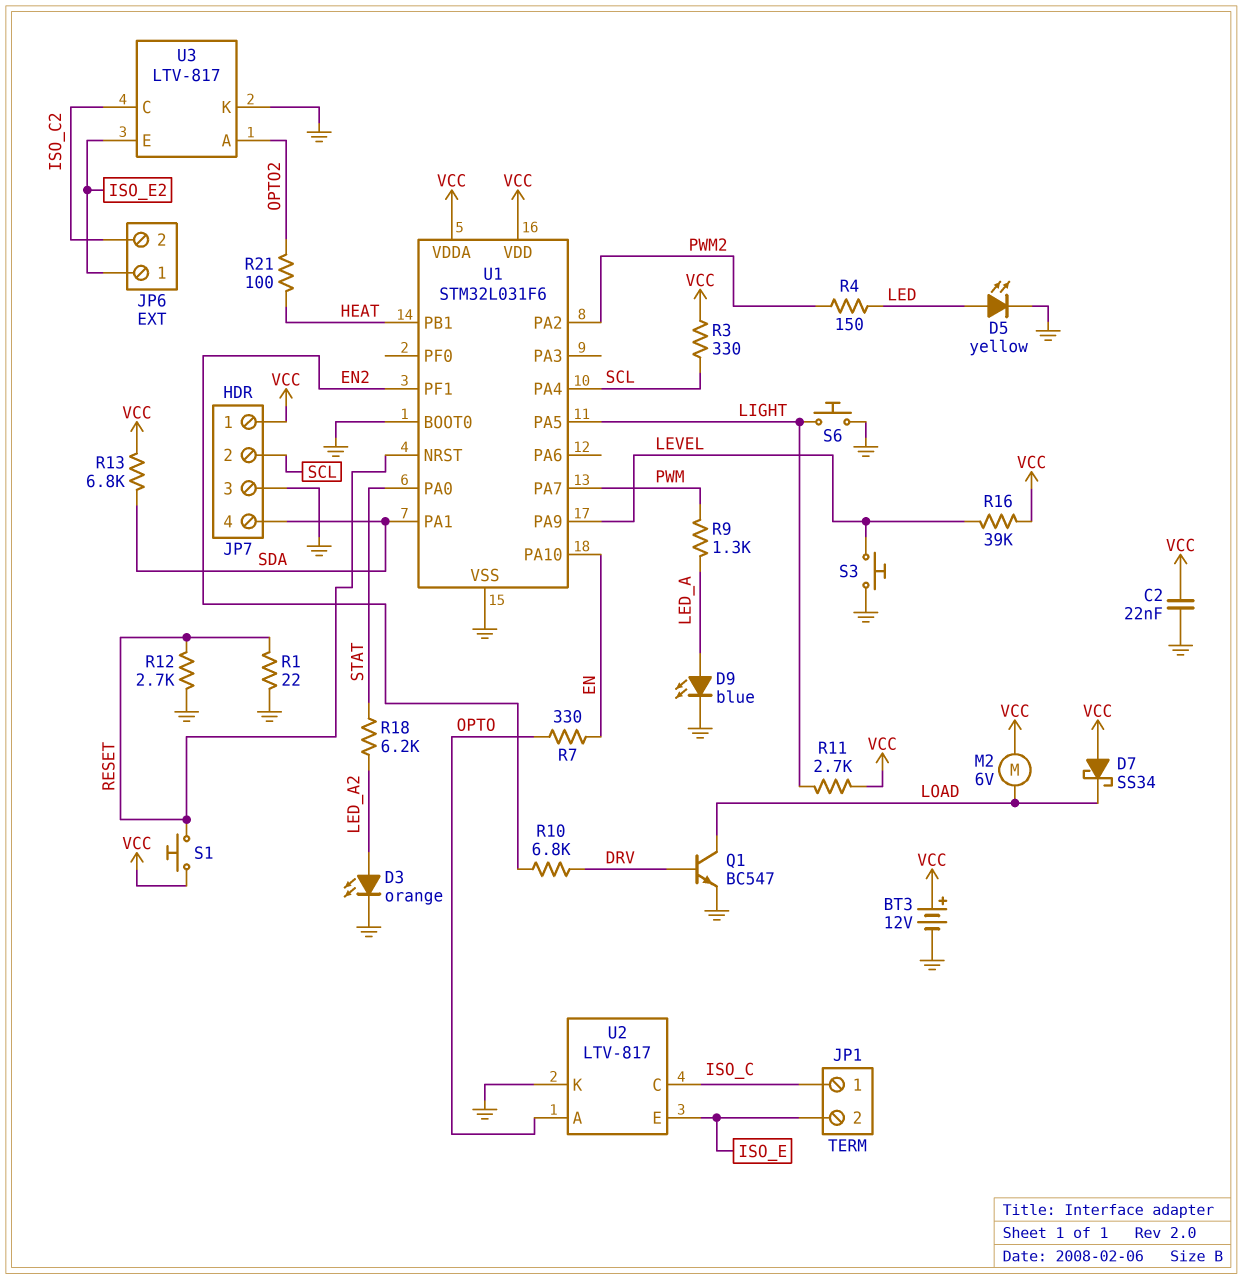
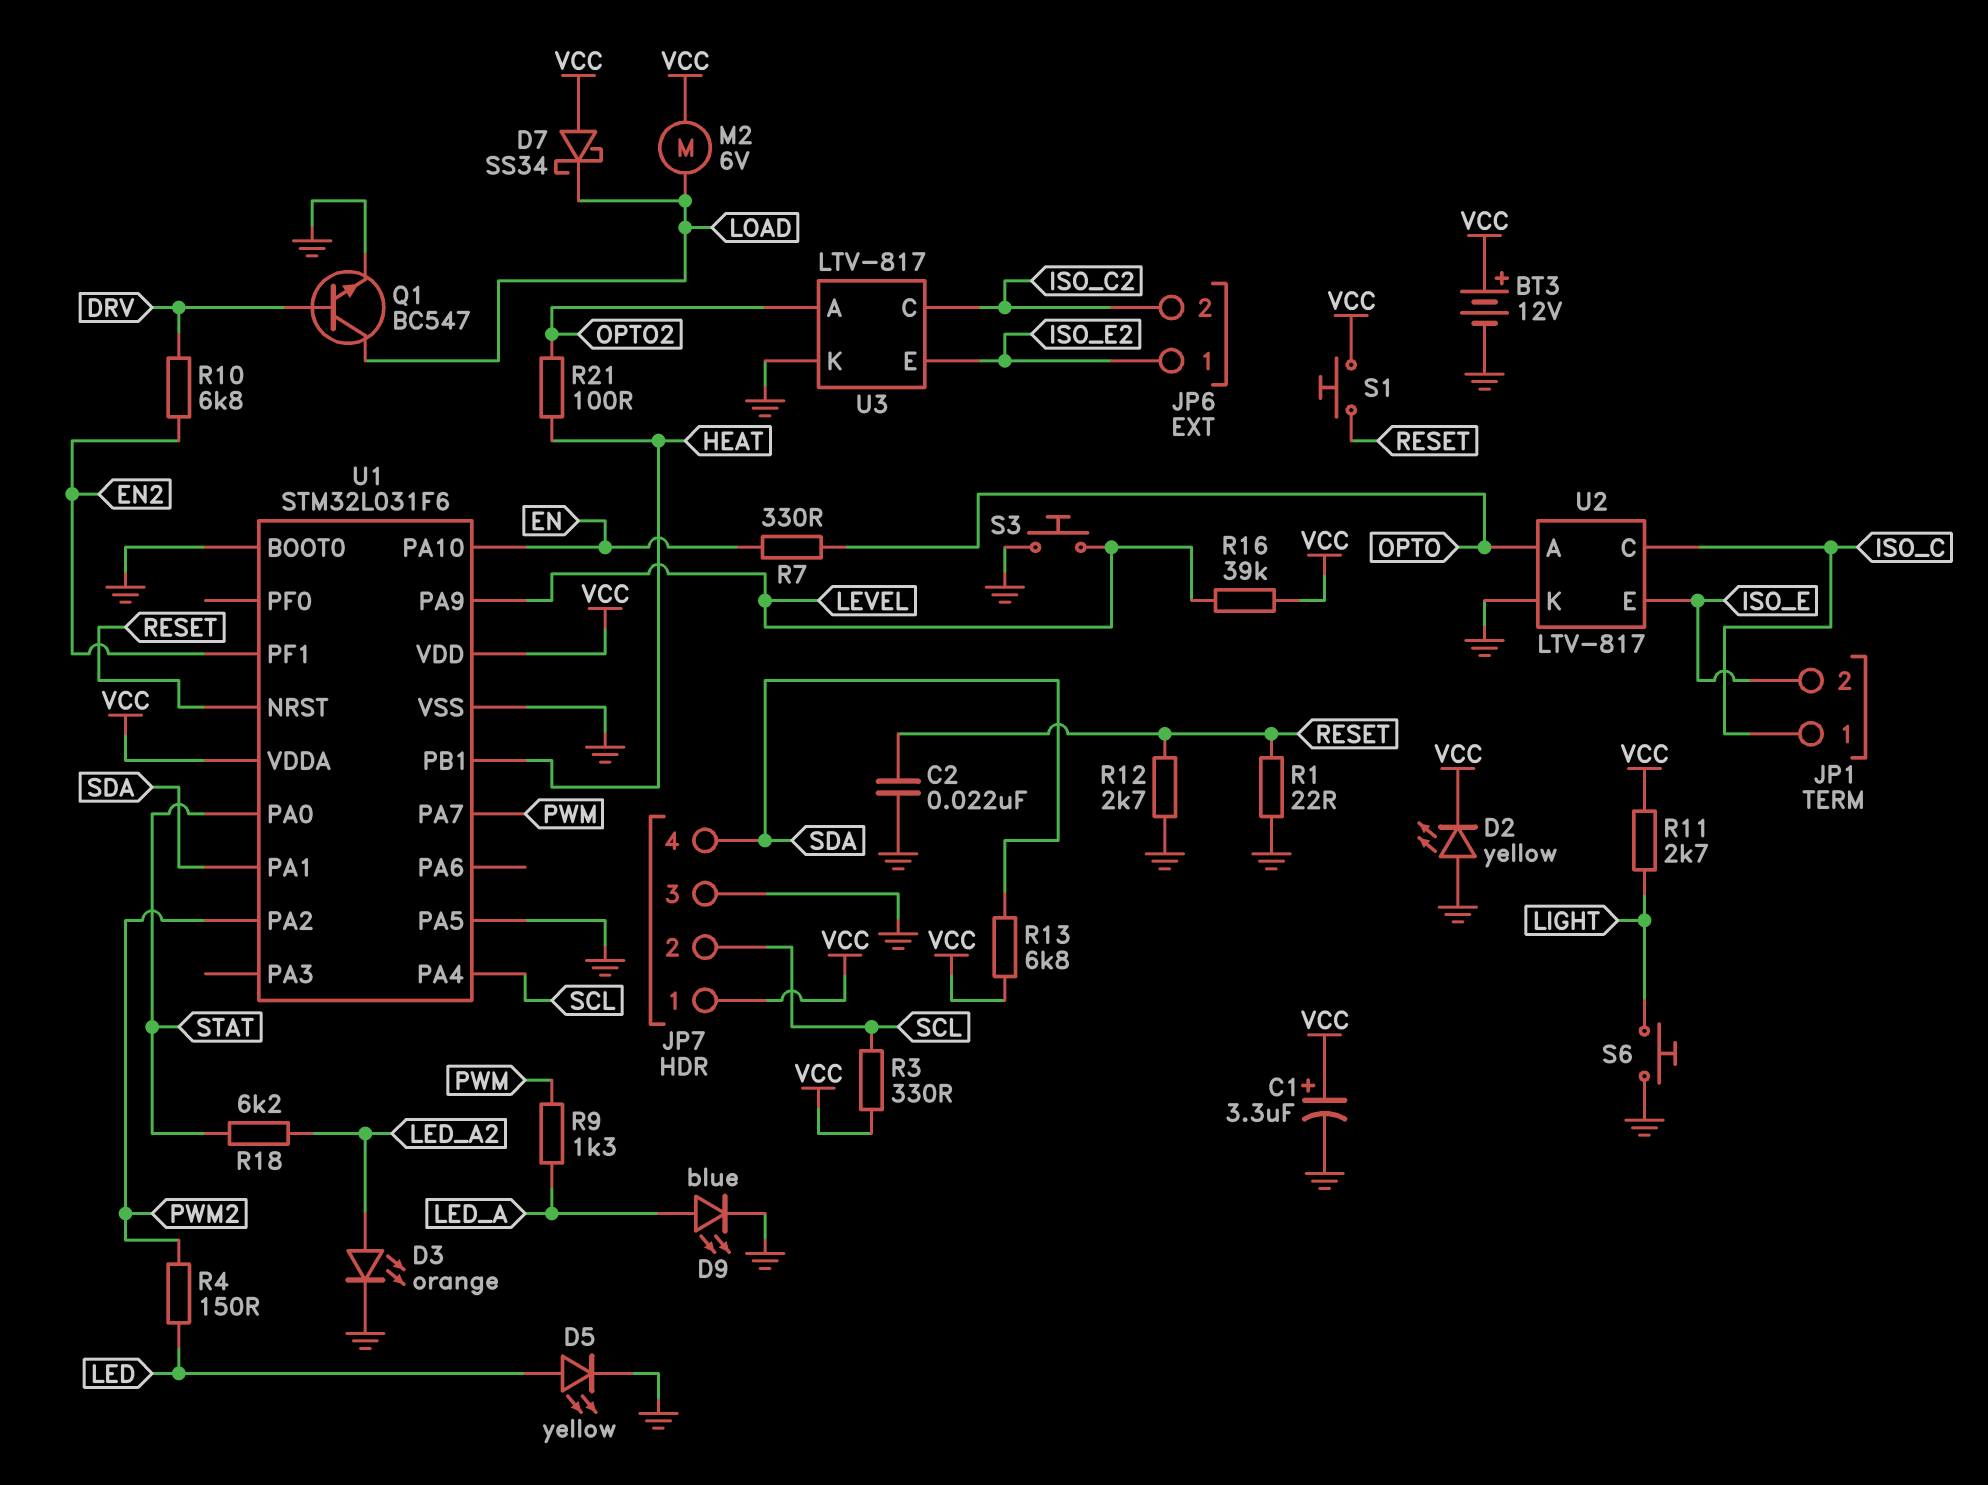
C1: none -> 3.3uF (plus VCC, minus GND)
C2: 22nF (GND, VCC) -> 22nF (GND, RESET)
D2: none -> LED yellow (A GND, K VCC)
U1 pin PA5: LIGHT -> GND

